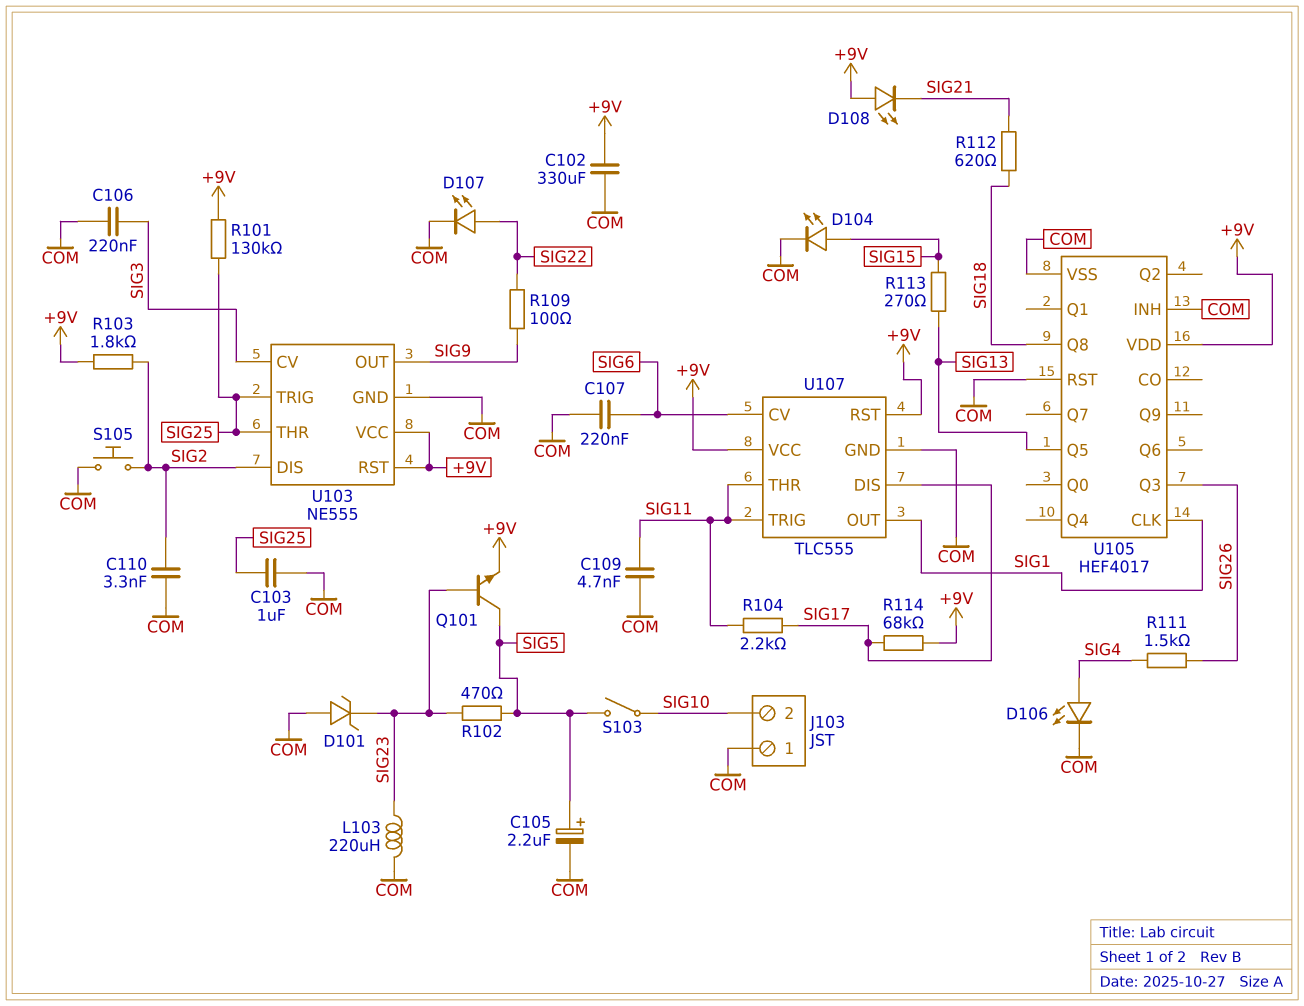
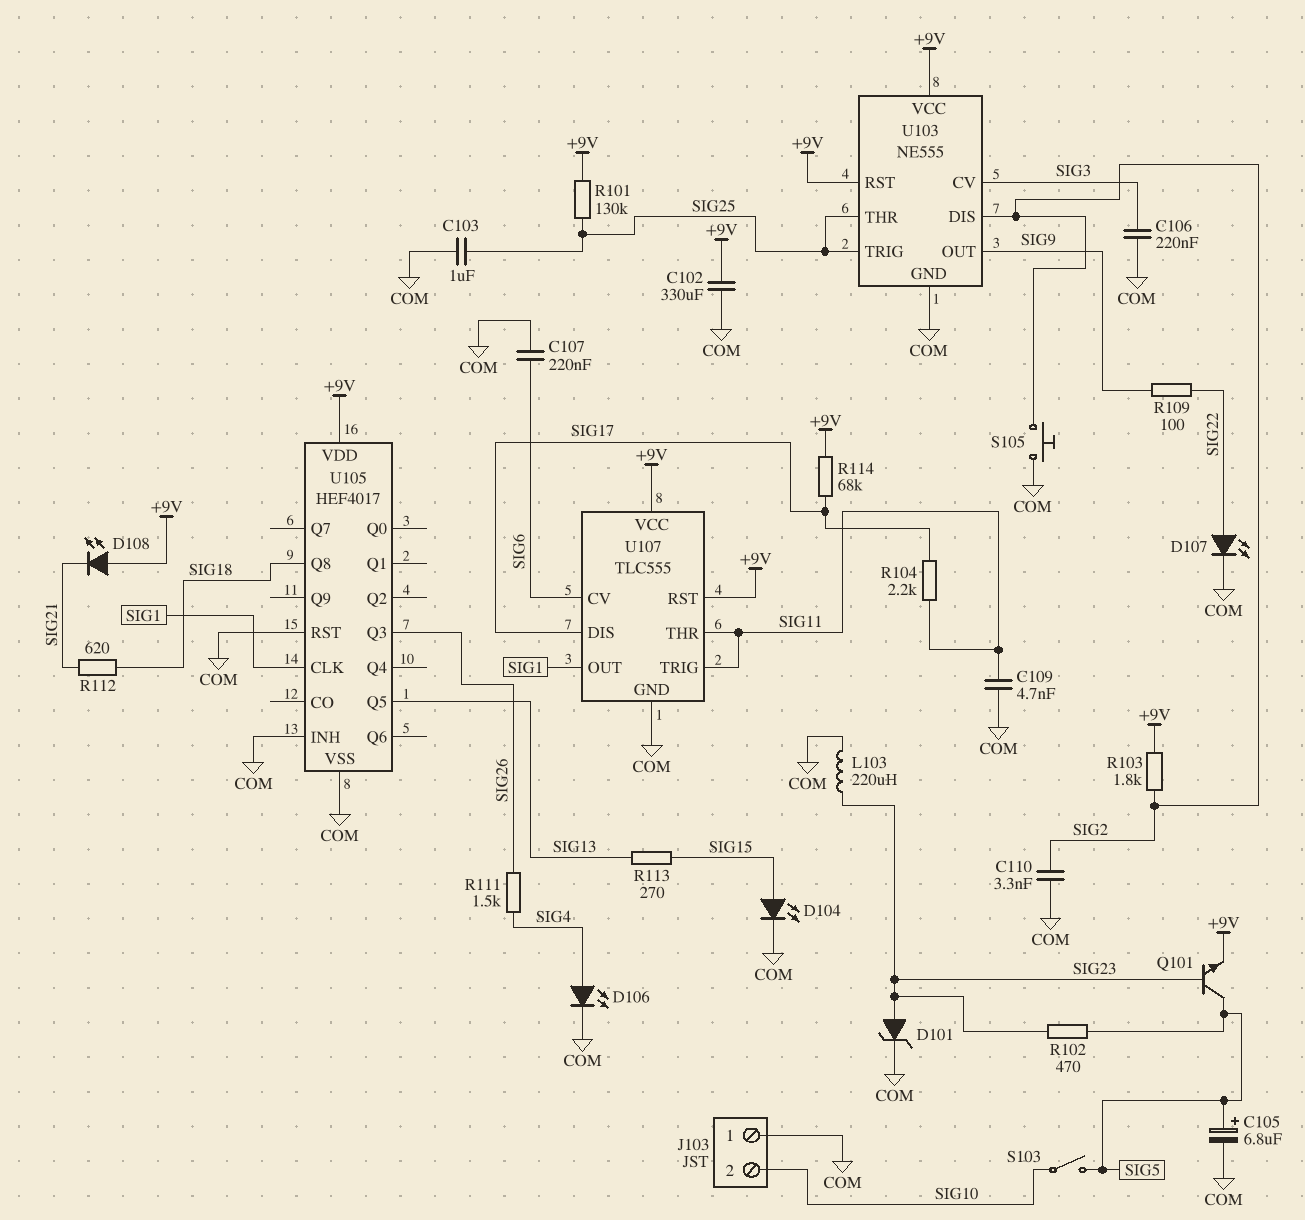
C105: 2.2uF (plus SIG5, minus COM) -> 6.8uF (plus SIG5, minus COM)
D101: zener (A COM, K SIG23) -> zener (A SIG23, K COM)

